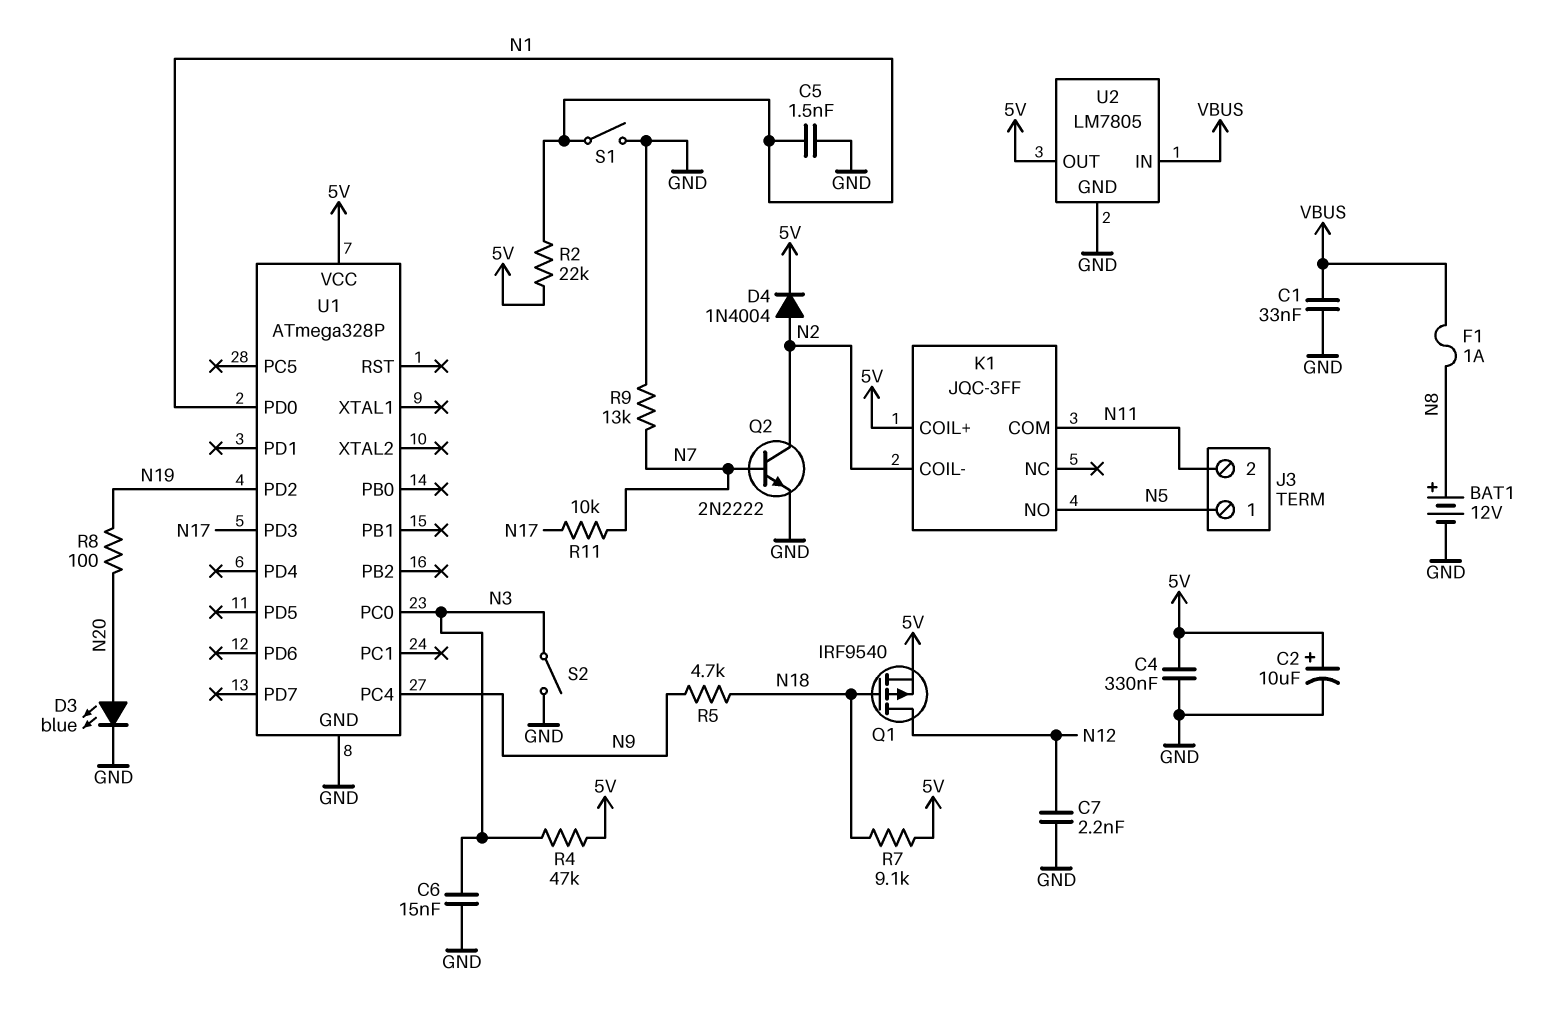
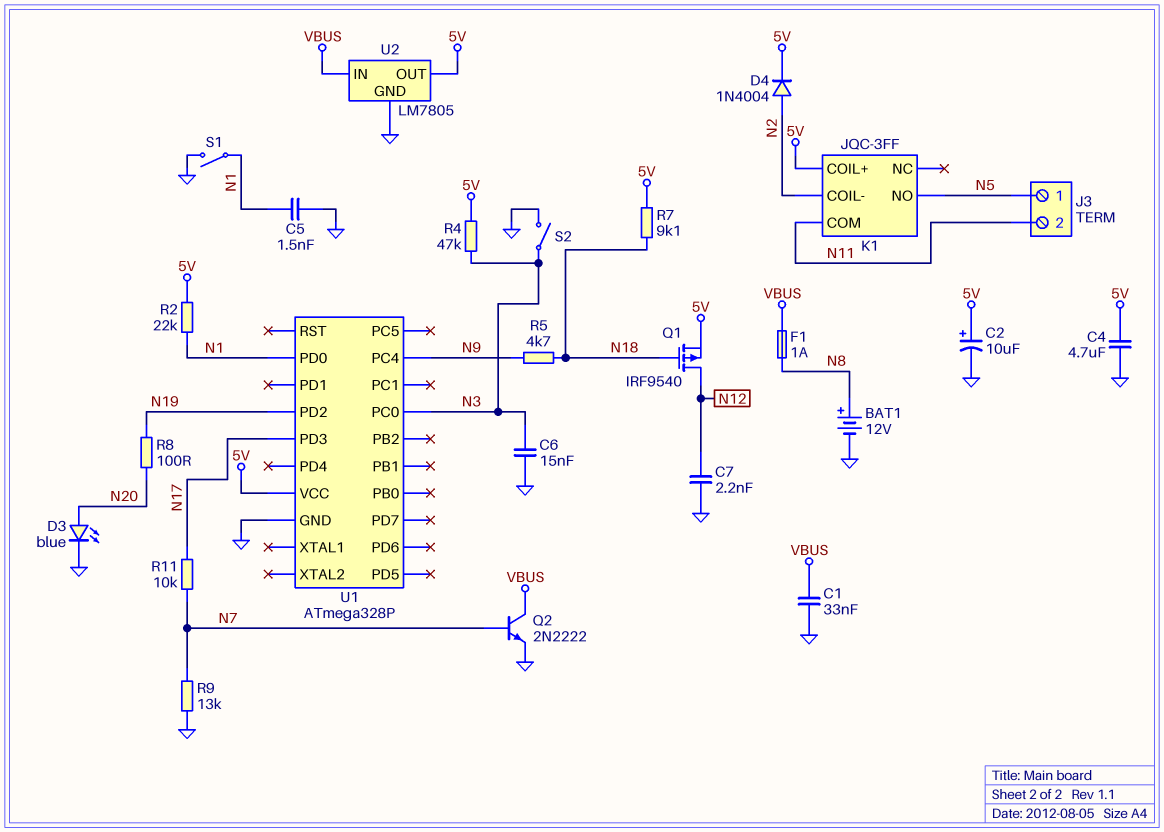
C4: 330nF (5V, GND) -> 4.7uF (5V, GND)
Q2: NPN 2N2222 (B N7, C N2, E GND) -> NPN 2N2222 (B N7, C VBUS, E GND)

